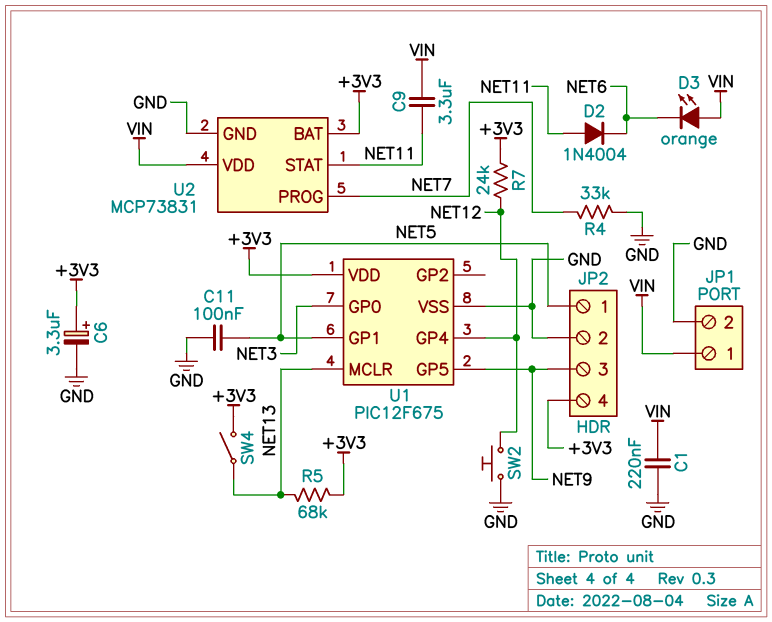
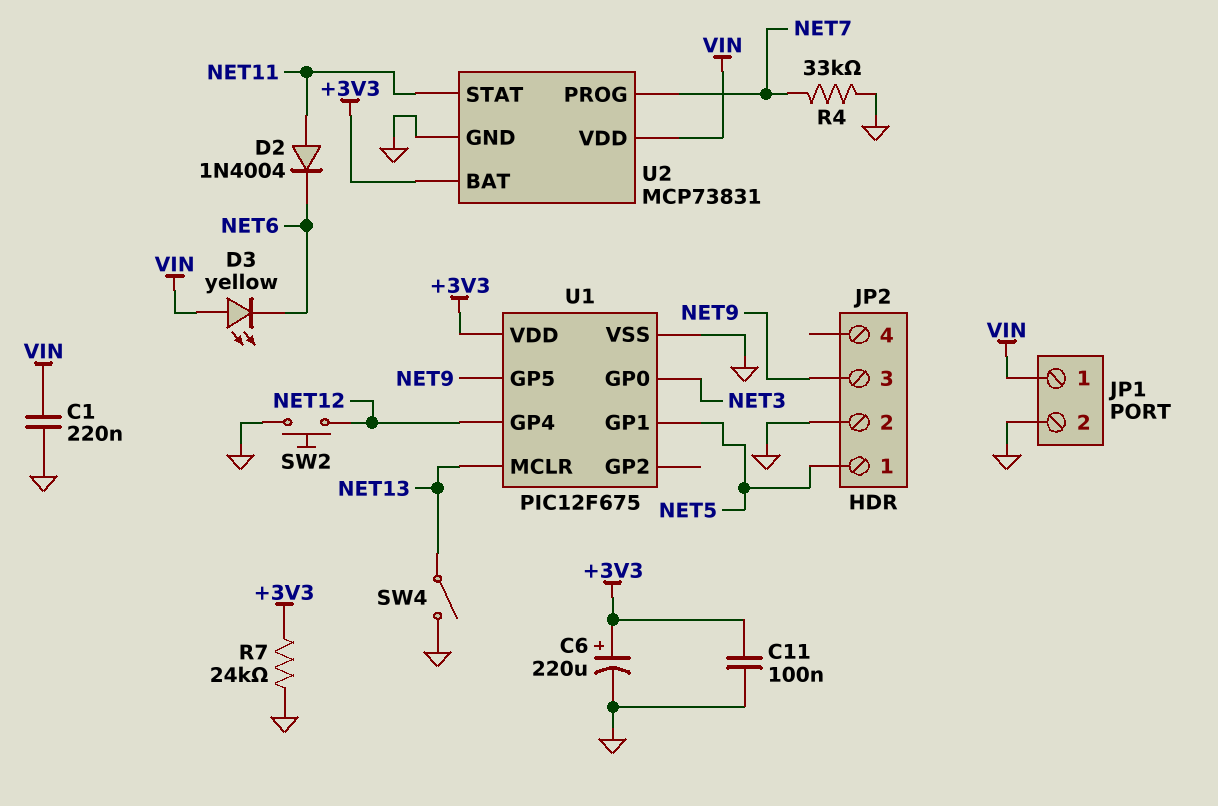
C6: 3.3uF (plus +3V3, minus GND) -> 220uF (plus +3V3, minus GND)
C9: 3.3uF (NET11, VIN) -> none
C11: 100nF (GND, NET5) -> 100nF (+3V3, GND)
D3: LED orange (A VIN, K NET6) -> LED yellow (A VIN, K NET6)
JP2 pin 4: +3V3 -> none
R5: 68k (+3V3, NET13) -> none
R7: 24k (+3V3, NET12) -> 24k (+3V3, GND)
SW4: switch (+3V3, NET13) -> switch (GND, NET13)

